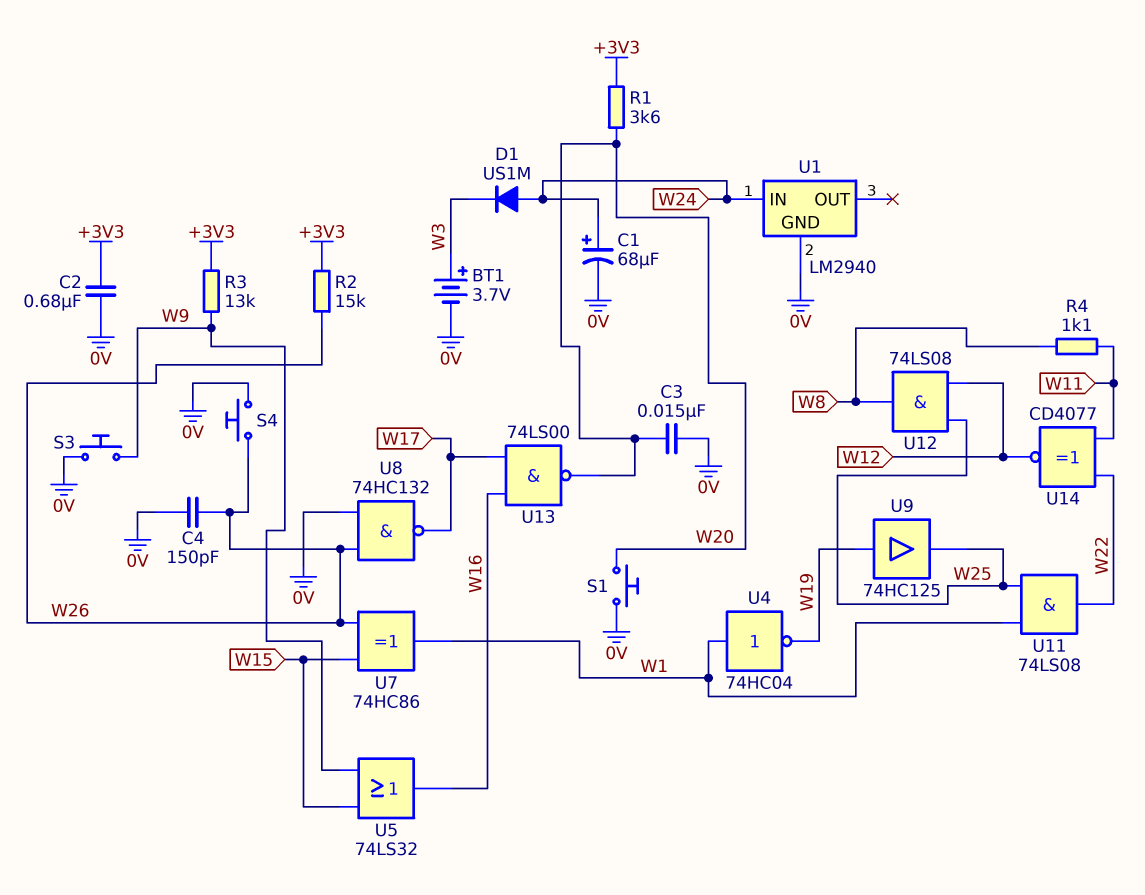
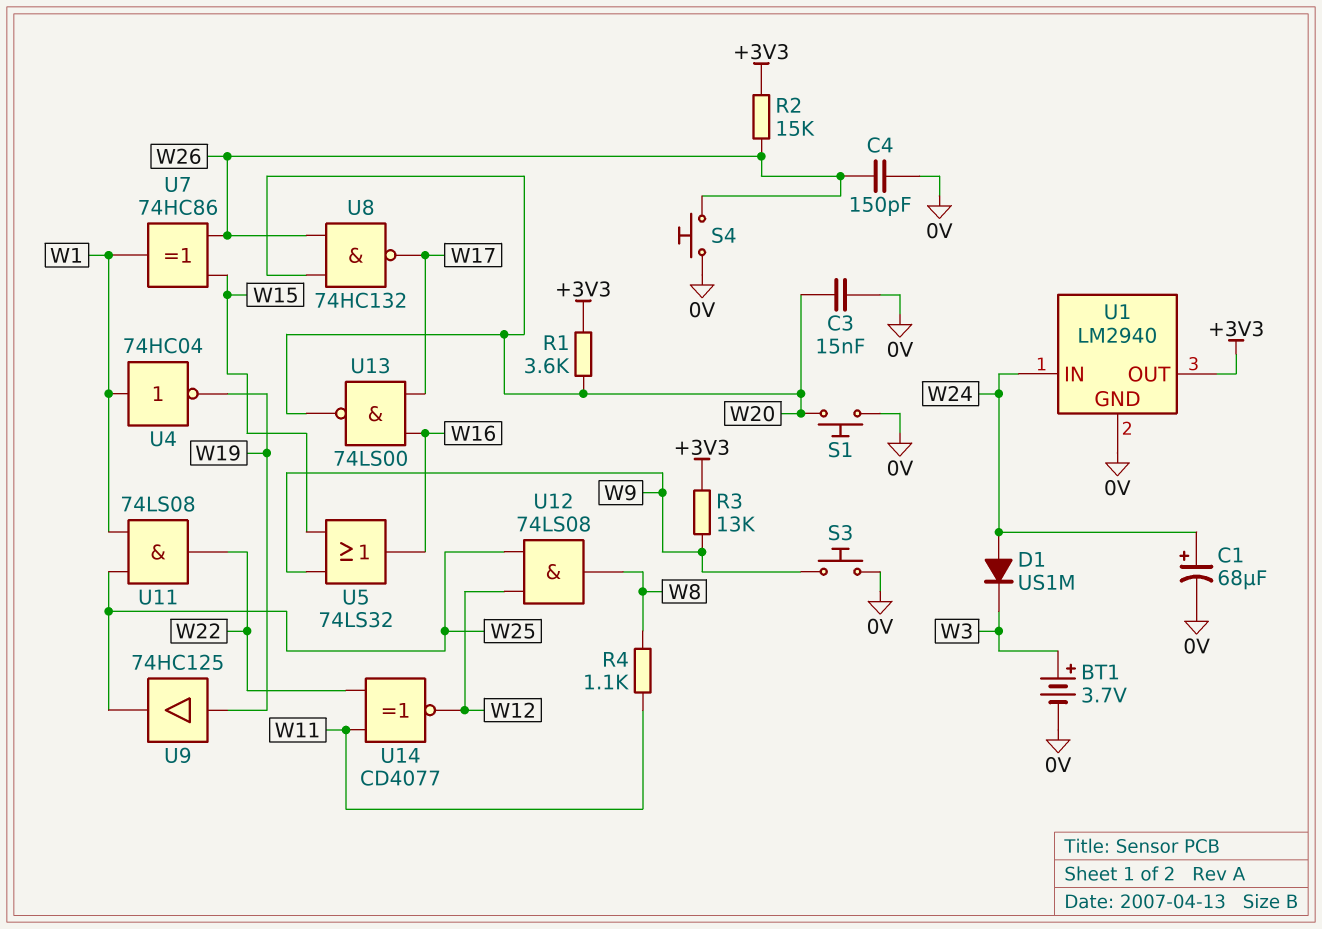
C2: 680nF (+3V3, 0V) -> none
U1 pin OUT: none -> +3V3
U8: NAND 74HC132 (in 0V, in W26, out W17) -> NAND 74HC132 (in W20, in W26, out W17)

